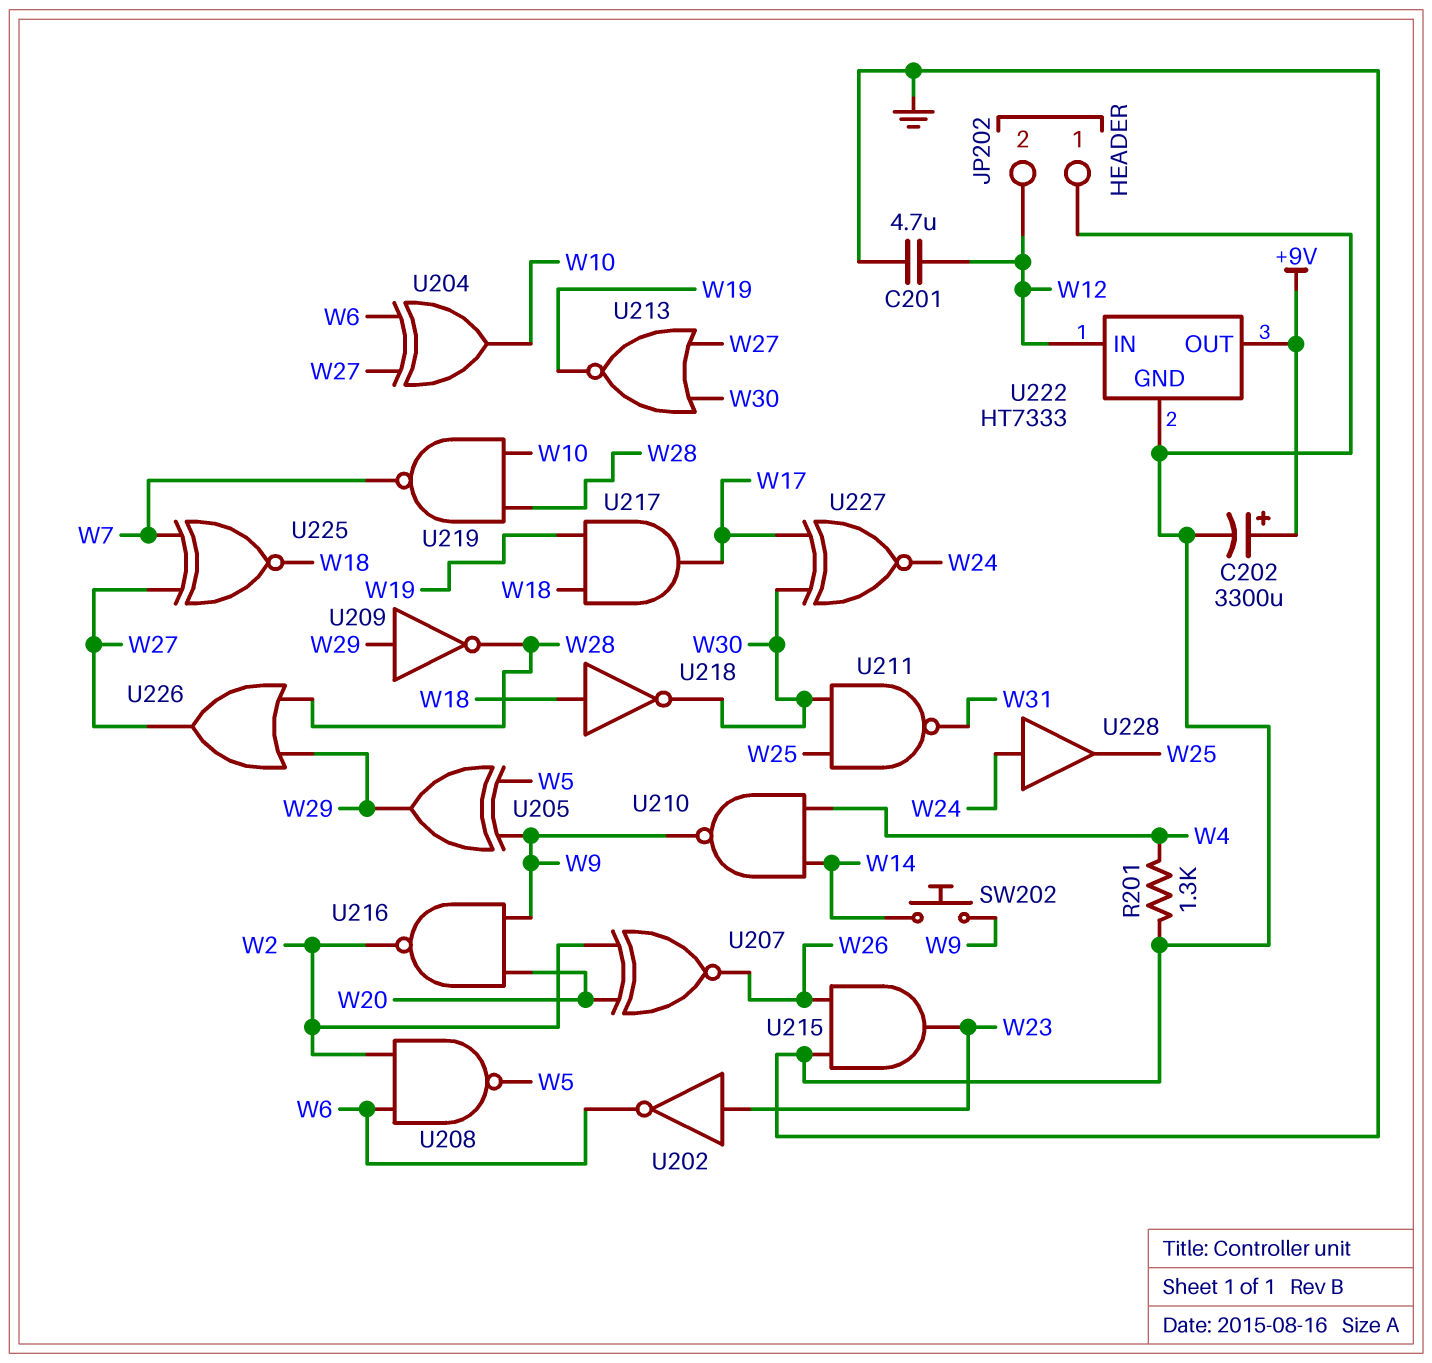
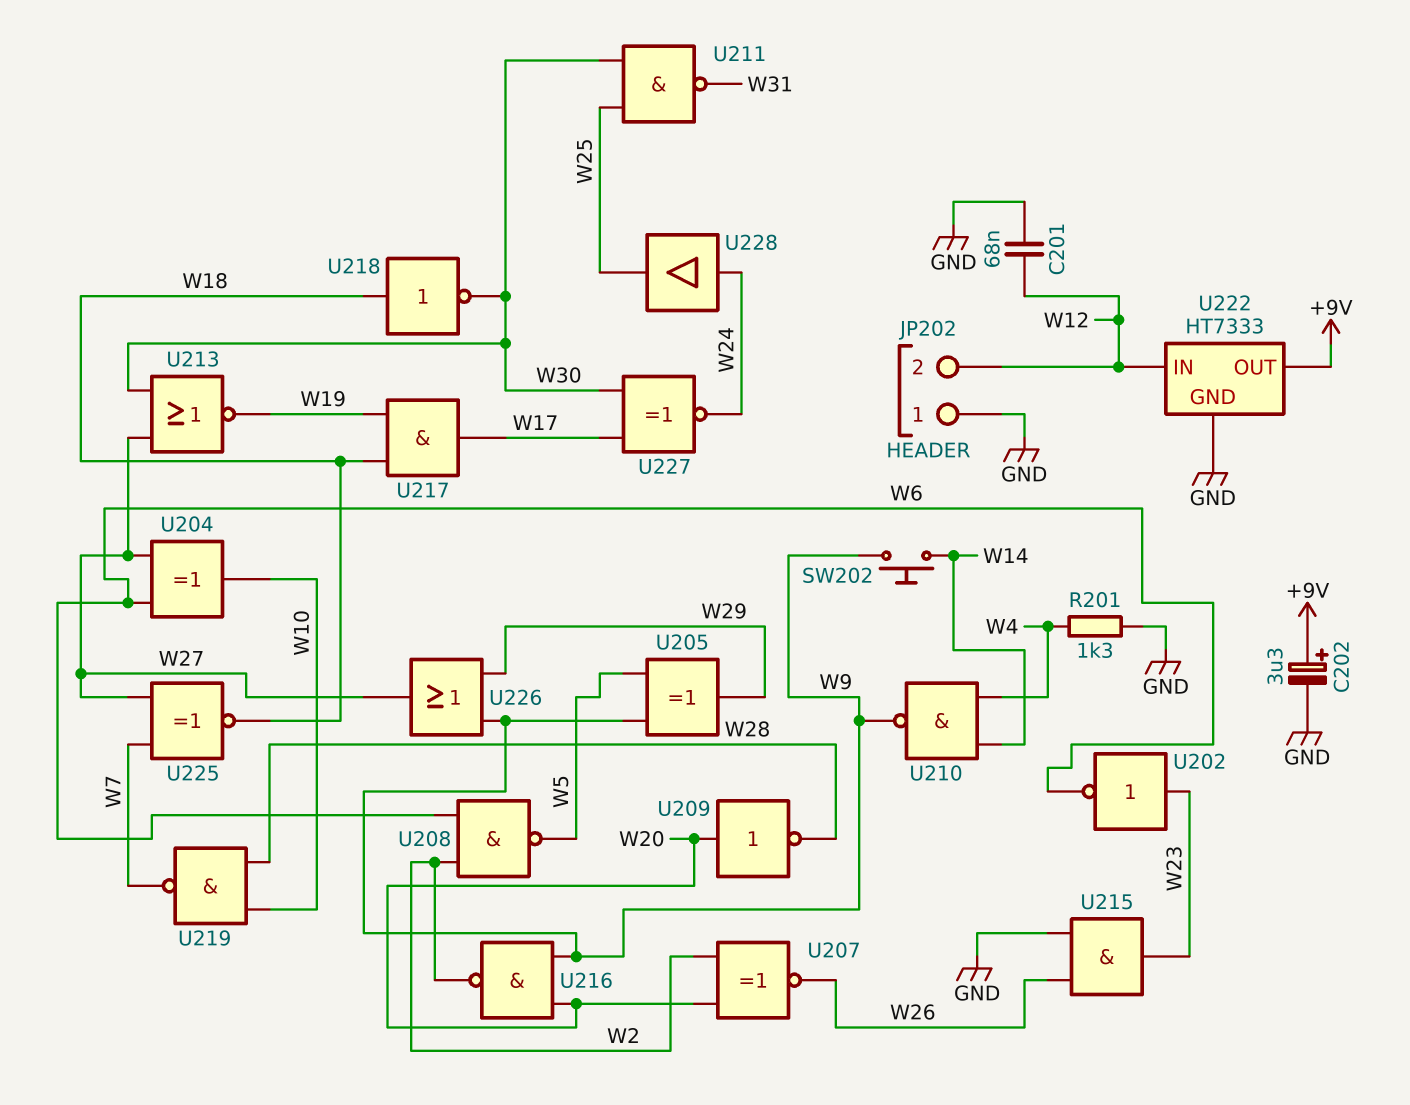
C201: 4.7uF (GND, W12) -> 68nF (GND, W12)
C202: 3300uF (plus +9V, minus GND) -> 3.3uF (plus +9V, minus GND)
U209: NOT (in W29, out W28) -> NOT (in W20, out W28)
U226: OR (in W28, in W29, out W27) -> OR (in W9, in W29, out W27)

